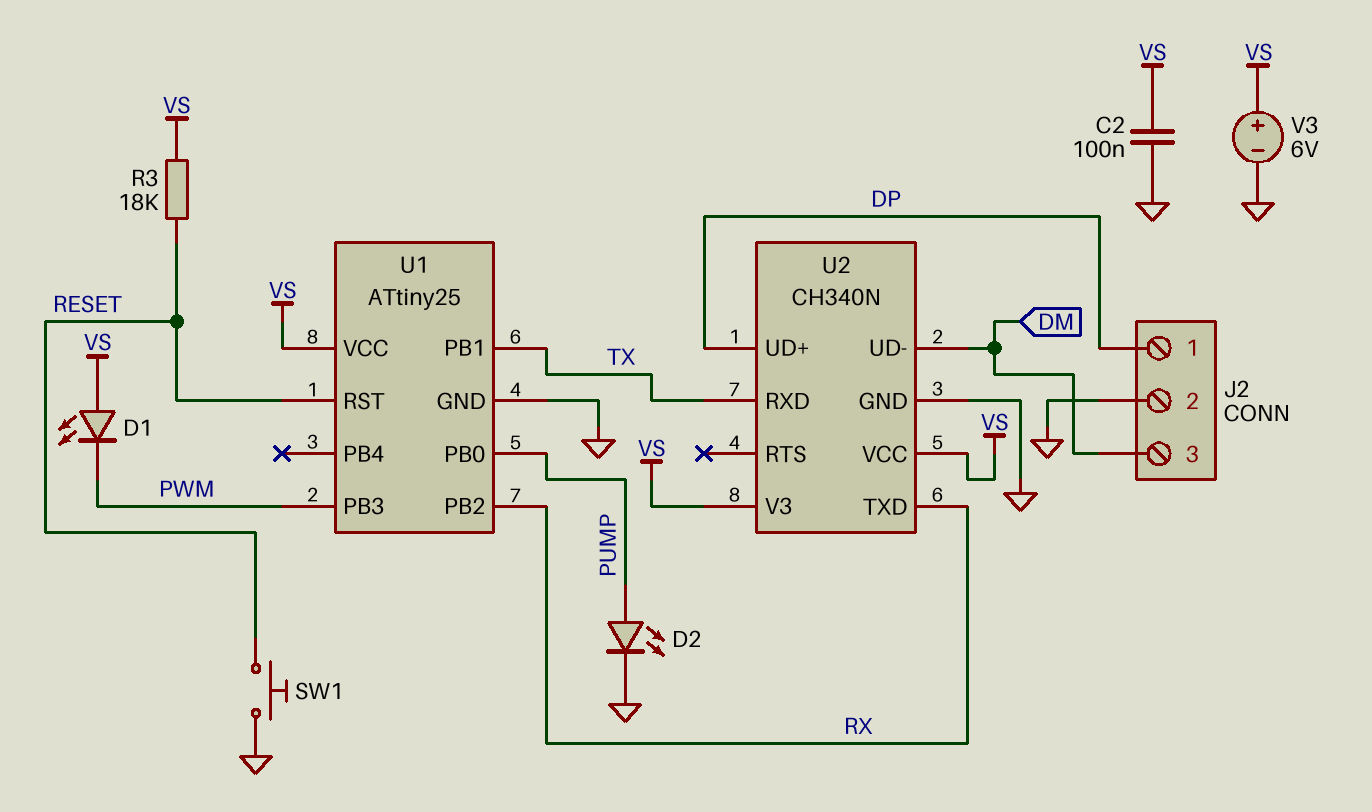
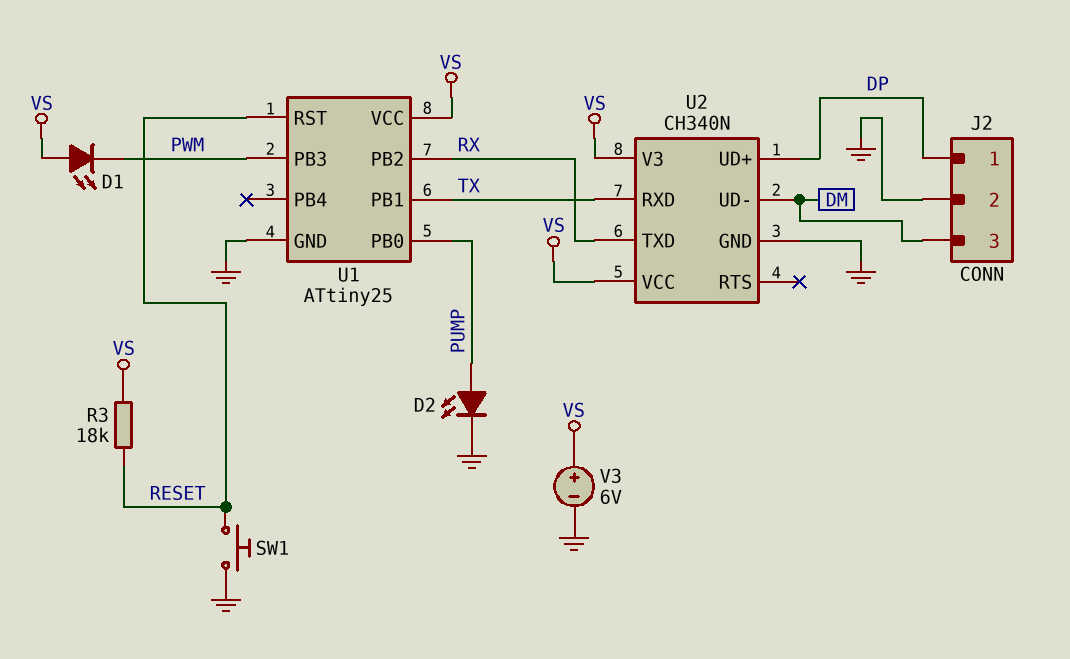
C2: 100nF (GND, VS) -> none

